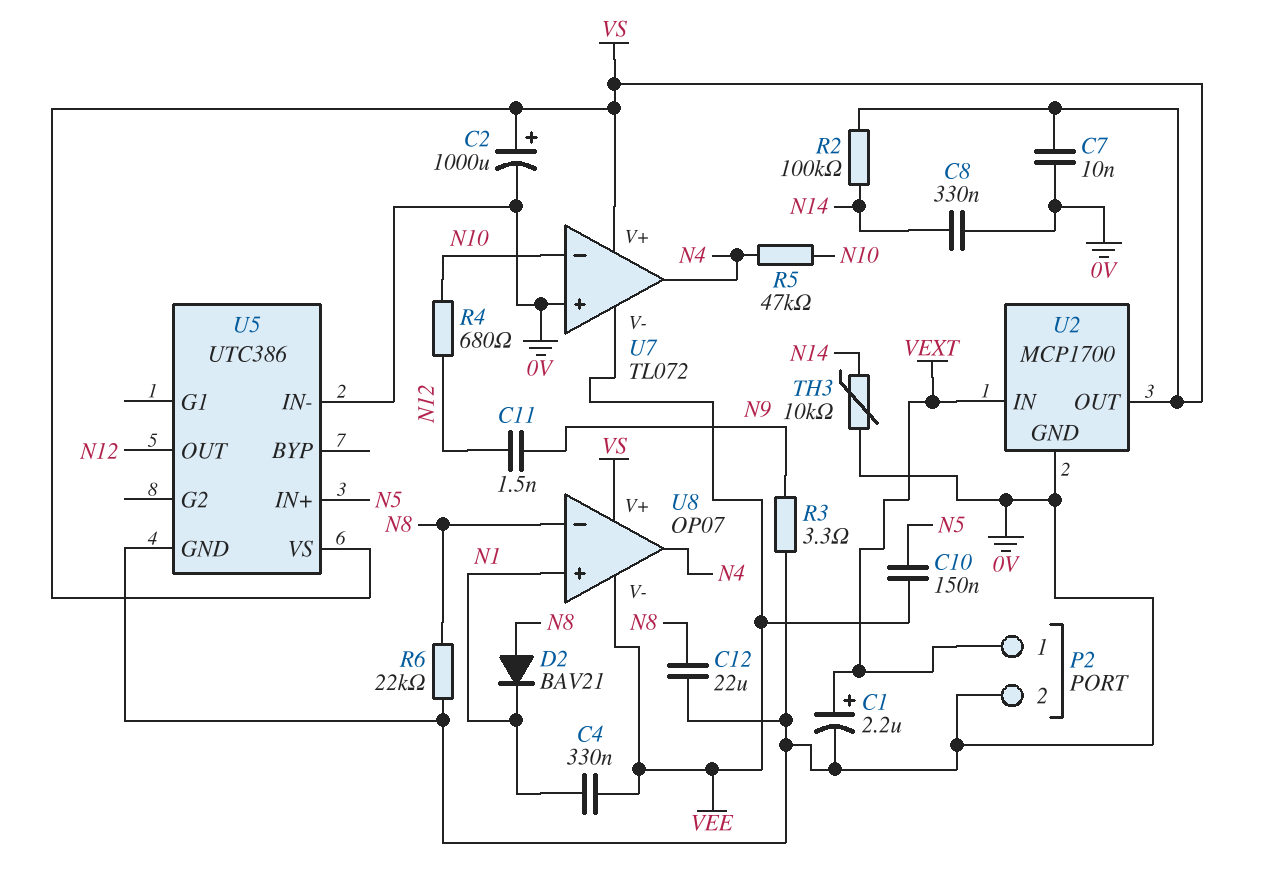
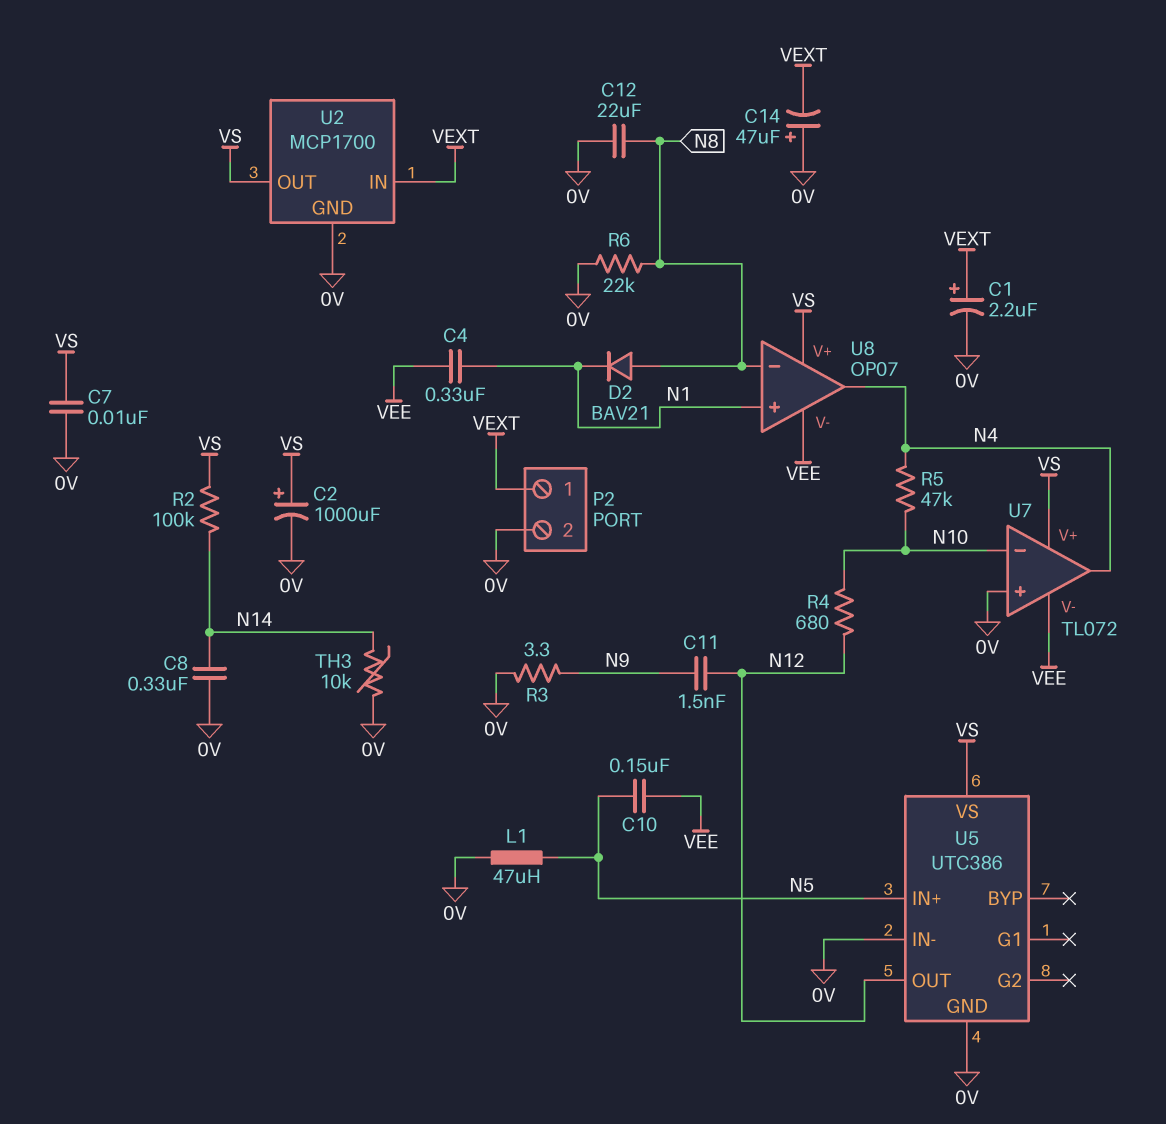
C14: none -> 47uF (plus 0V, minus VEXT)
L1: none -> 47uH (0V, N5)

